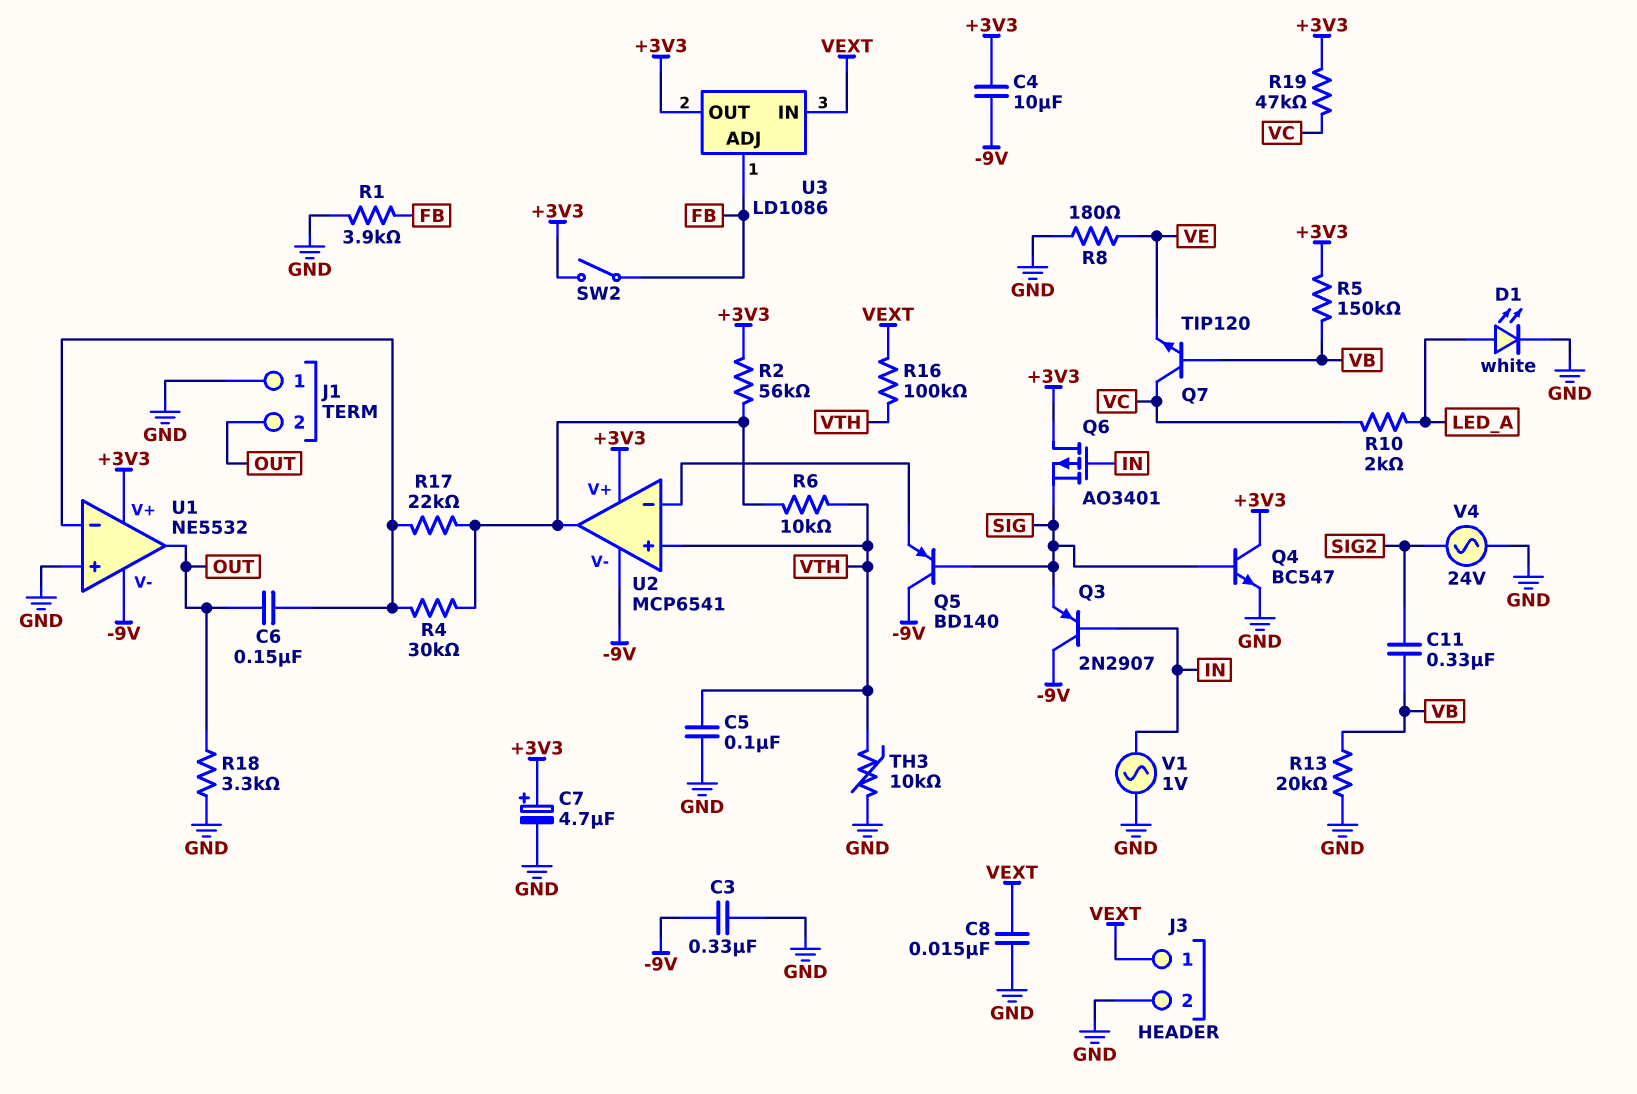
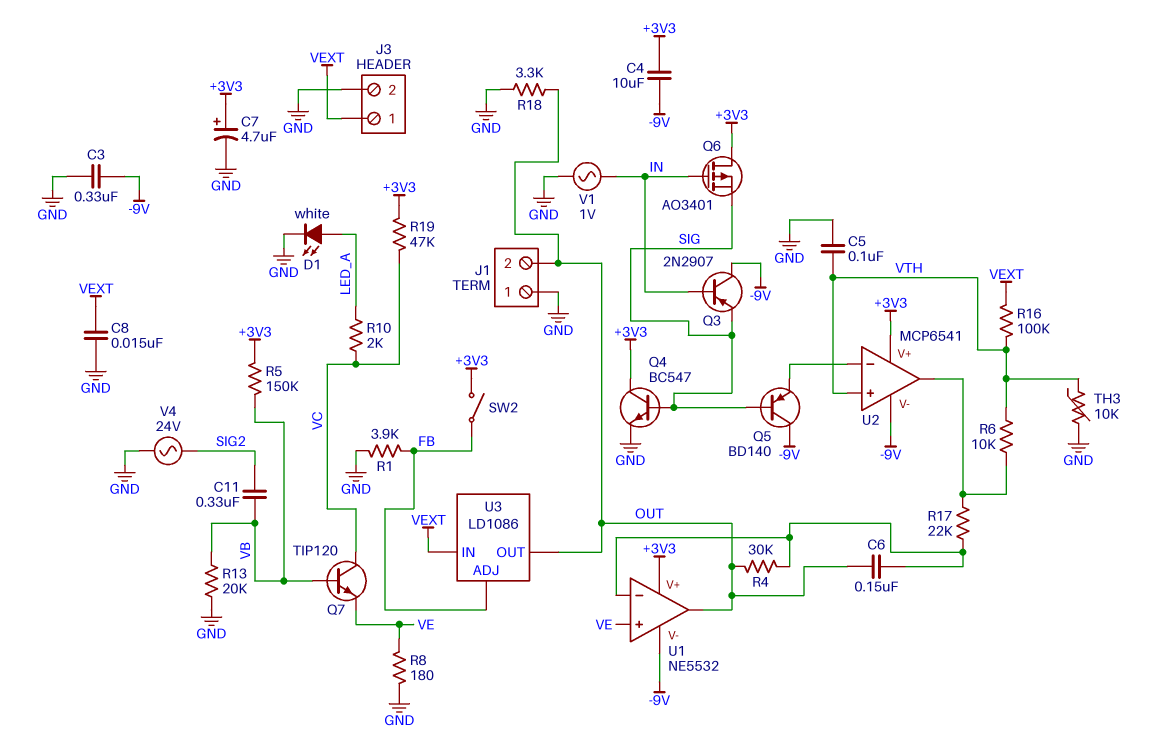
R2: 56k (+3V3, U2/out) -> none
R4: 30k (U1/in-, U2/out) -> 30k (OUT, U1/in-)
U1 pin in+: GND -> VE
U3 pin OUT: +3V3 -> OUT

